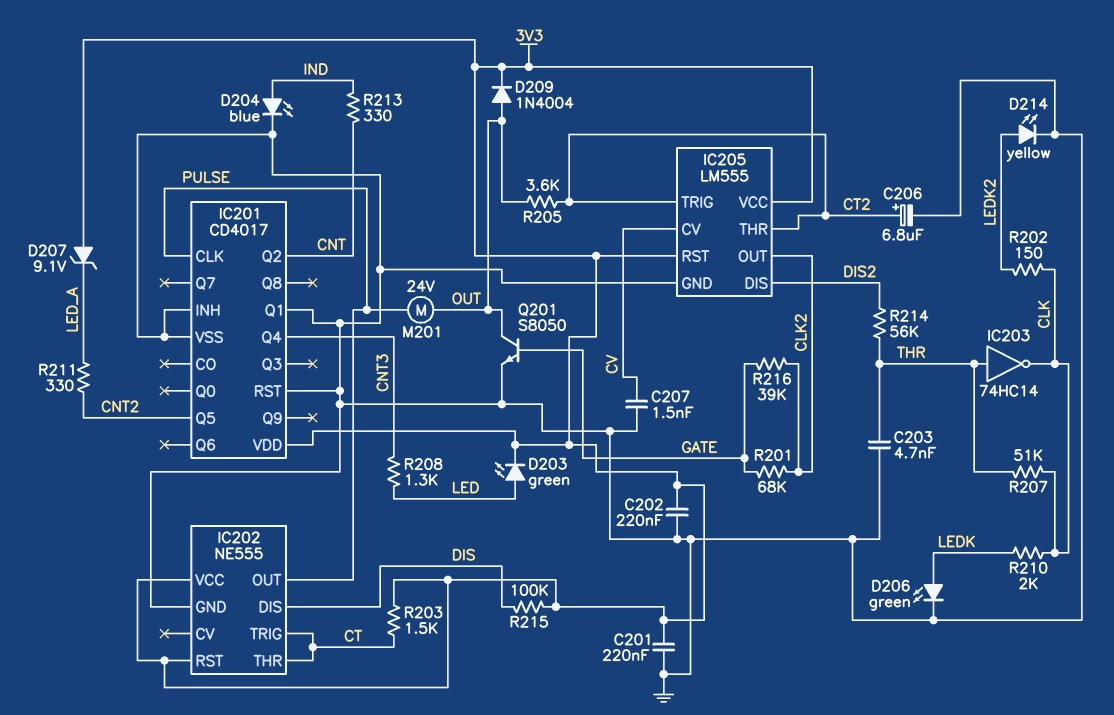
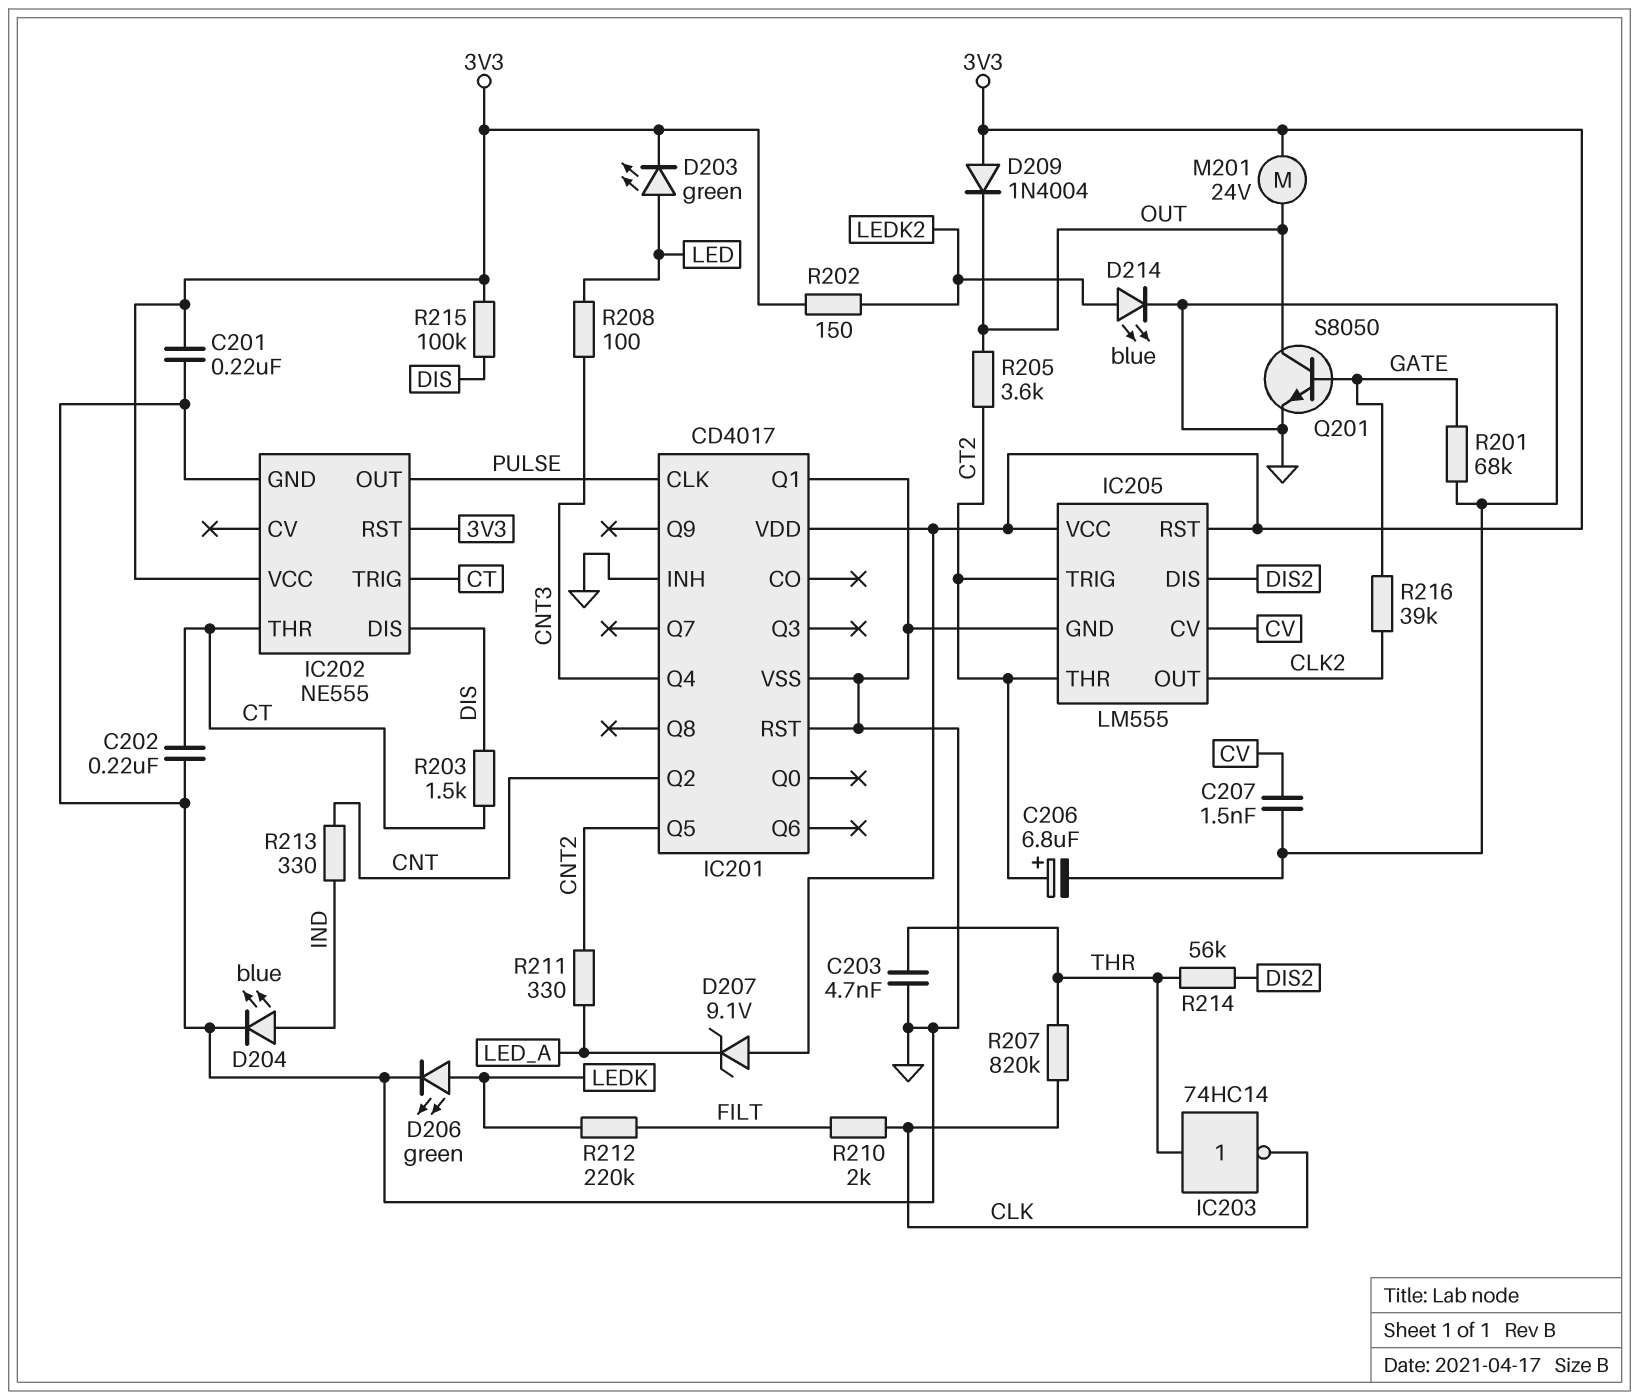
C202: 220nF (3V3, GND) -> 220nF (CT, GND)
D209: diode 1N4004 (A OUT, K 3V3) -> diode 1N4004 (A 3V3, K OUT)
D214: LED yellow (A LEDK2, K GND) -> LED blue (A LEDK2, K GND)
M201: motor 24V (OUT, PULSE) -> motor 24V (3V3, OUT)
R201: 68k (CLK2, GATE) -> 68k (GATE, GND)
R202: 150 (CLK, LEDK2) -> 150 (3V3, LEDK2)
R203: 1.5k (3V3, CT) -> 1.5k (CT, DIS)
R207: 51k (CLK, THR) -> 820k (CLK, THR)
R208: 1.3k (CNT3, LED) -> 100 (CNT3, LED)
R210: 2k (CLK, LEDK) -> 2k (CLK, FILT)
R212: none -> 220k (FILT, LEDK)

